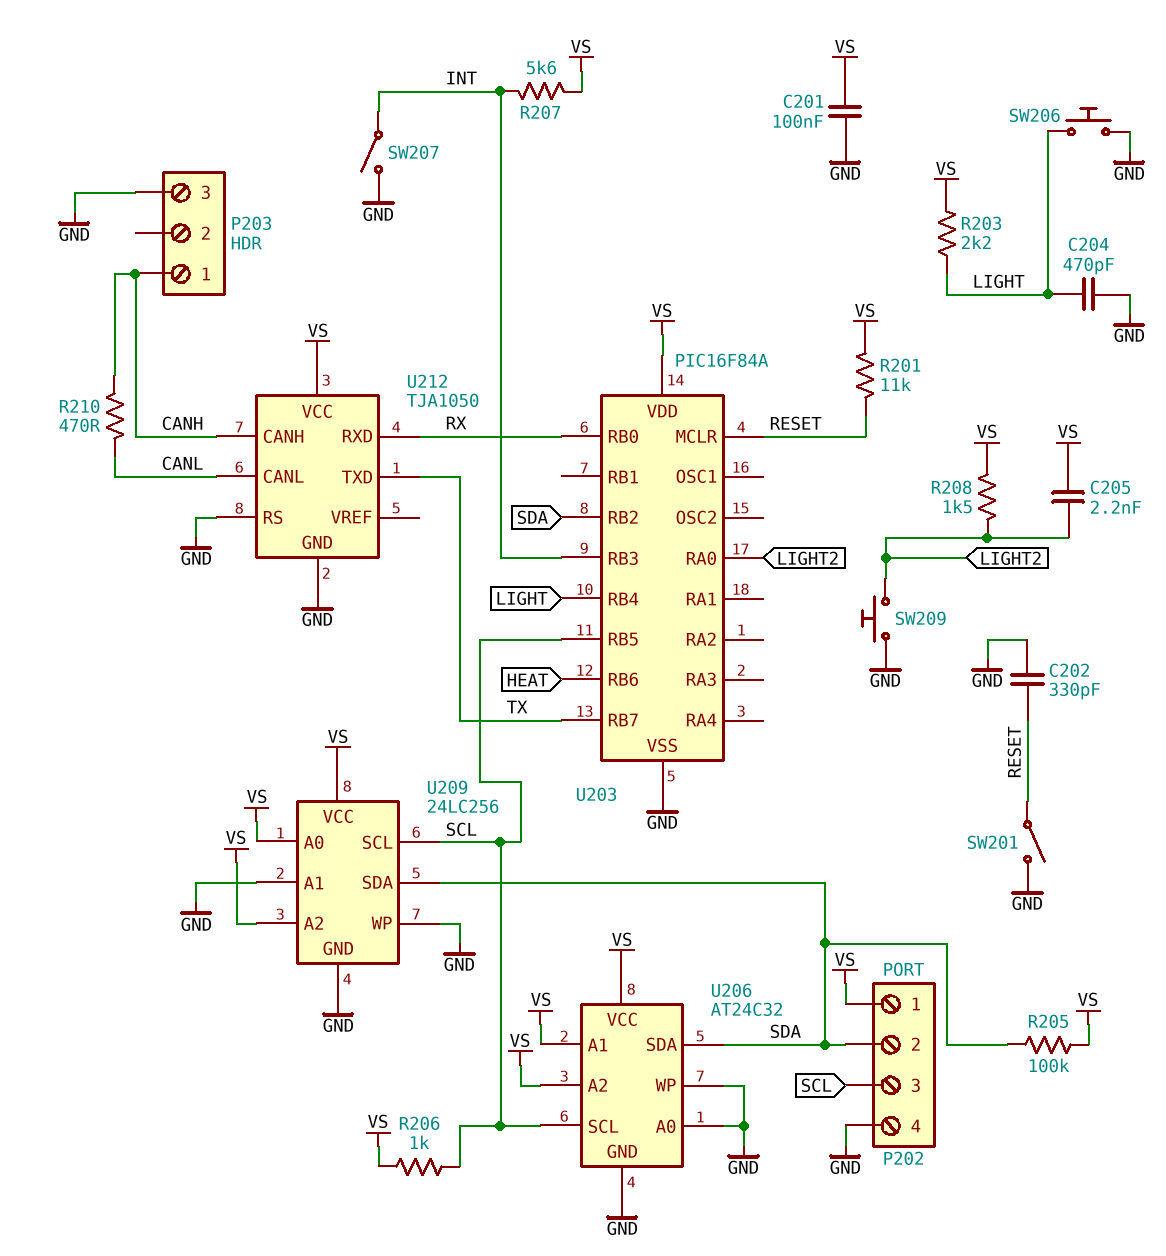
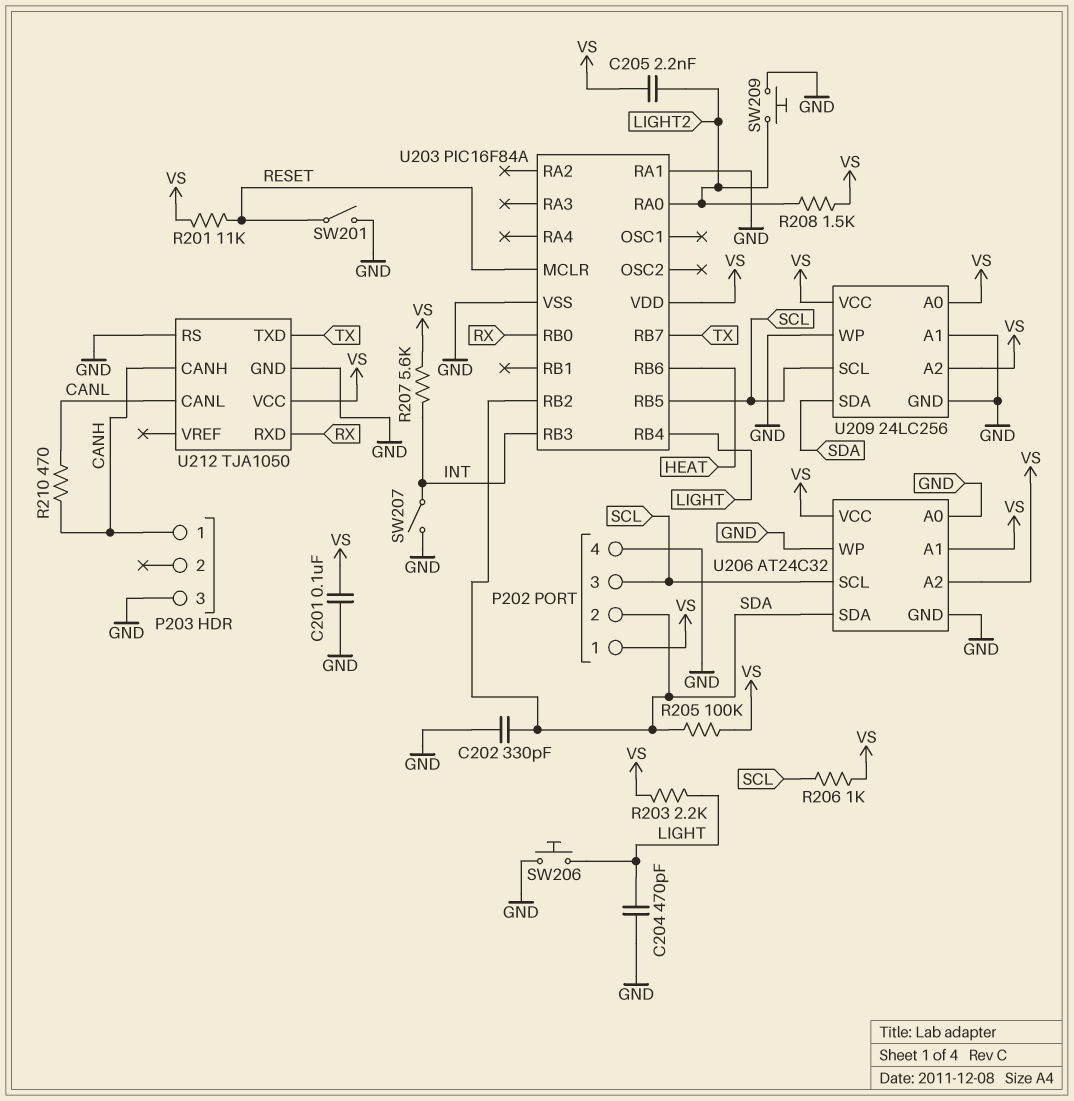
C202: 330pF (GND, RESET) -> 330pF (GND, SDA)
U203 pin RA1: none -> GND

